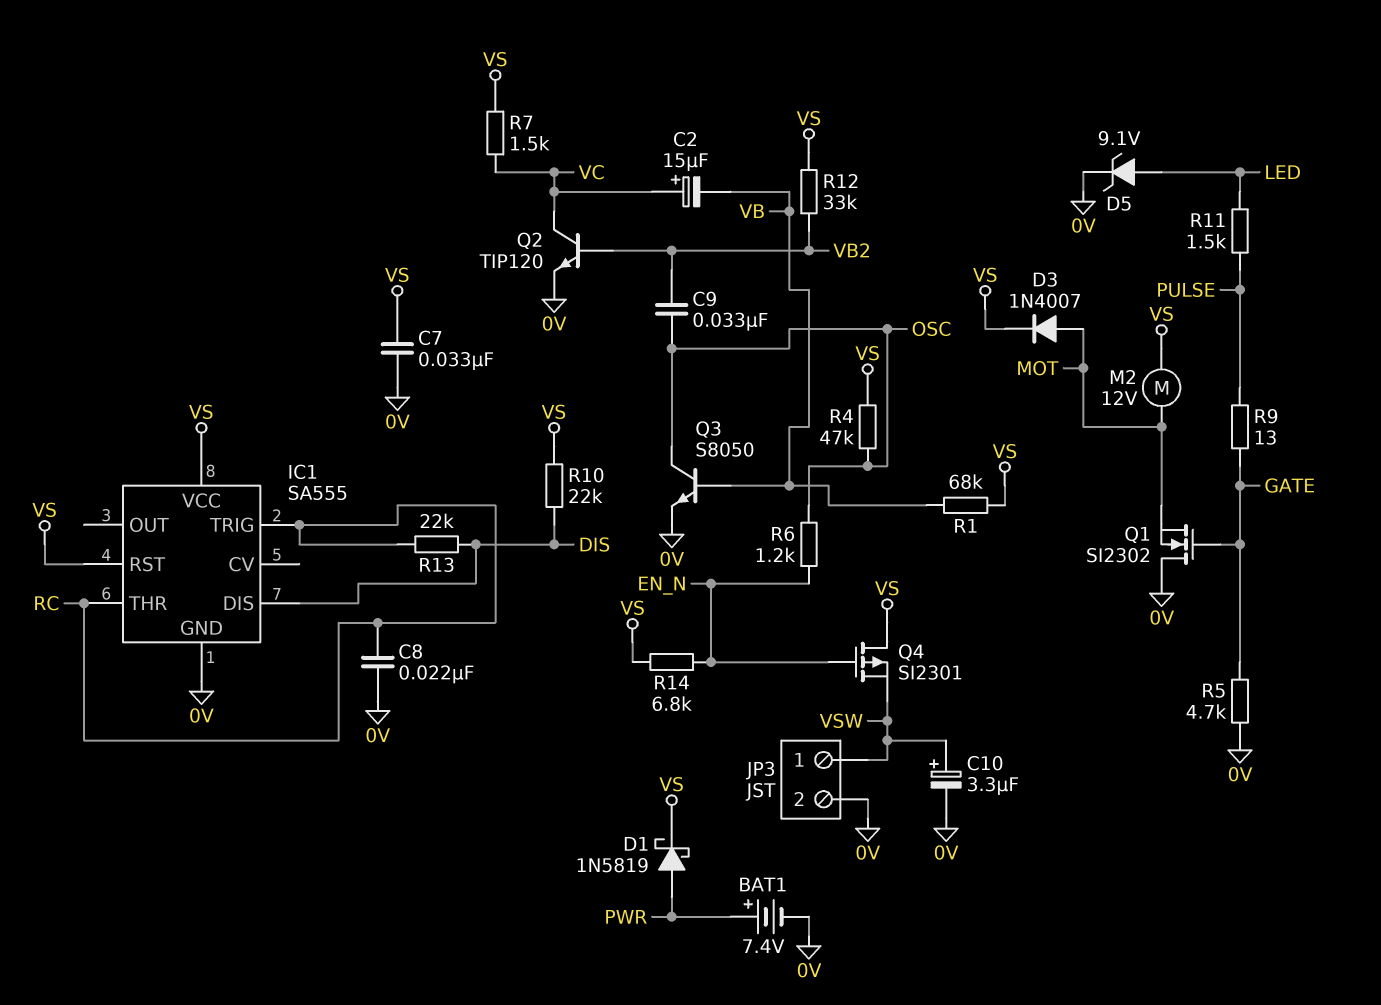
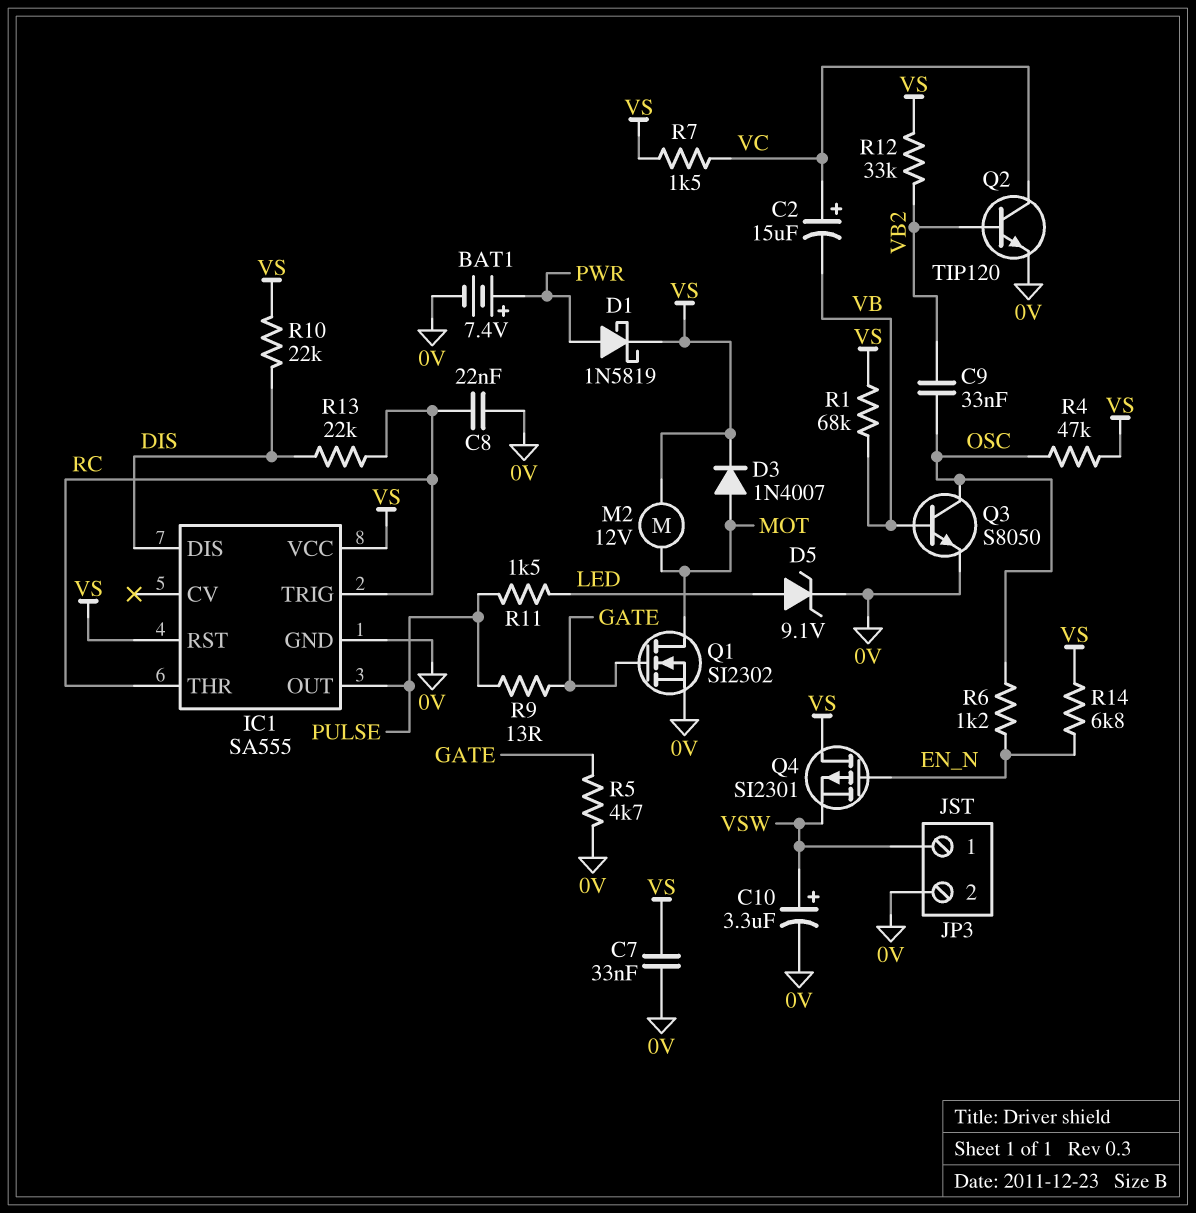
IC1 pin OUT: none -> PULSE
Q1: NMOS SI2302 (G GATE, D 0V, S MOT) -> NMOS SI2302 (G GATE, D MOT, S 0V)

